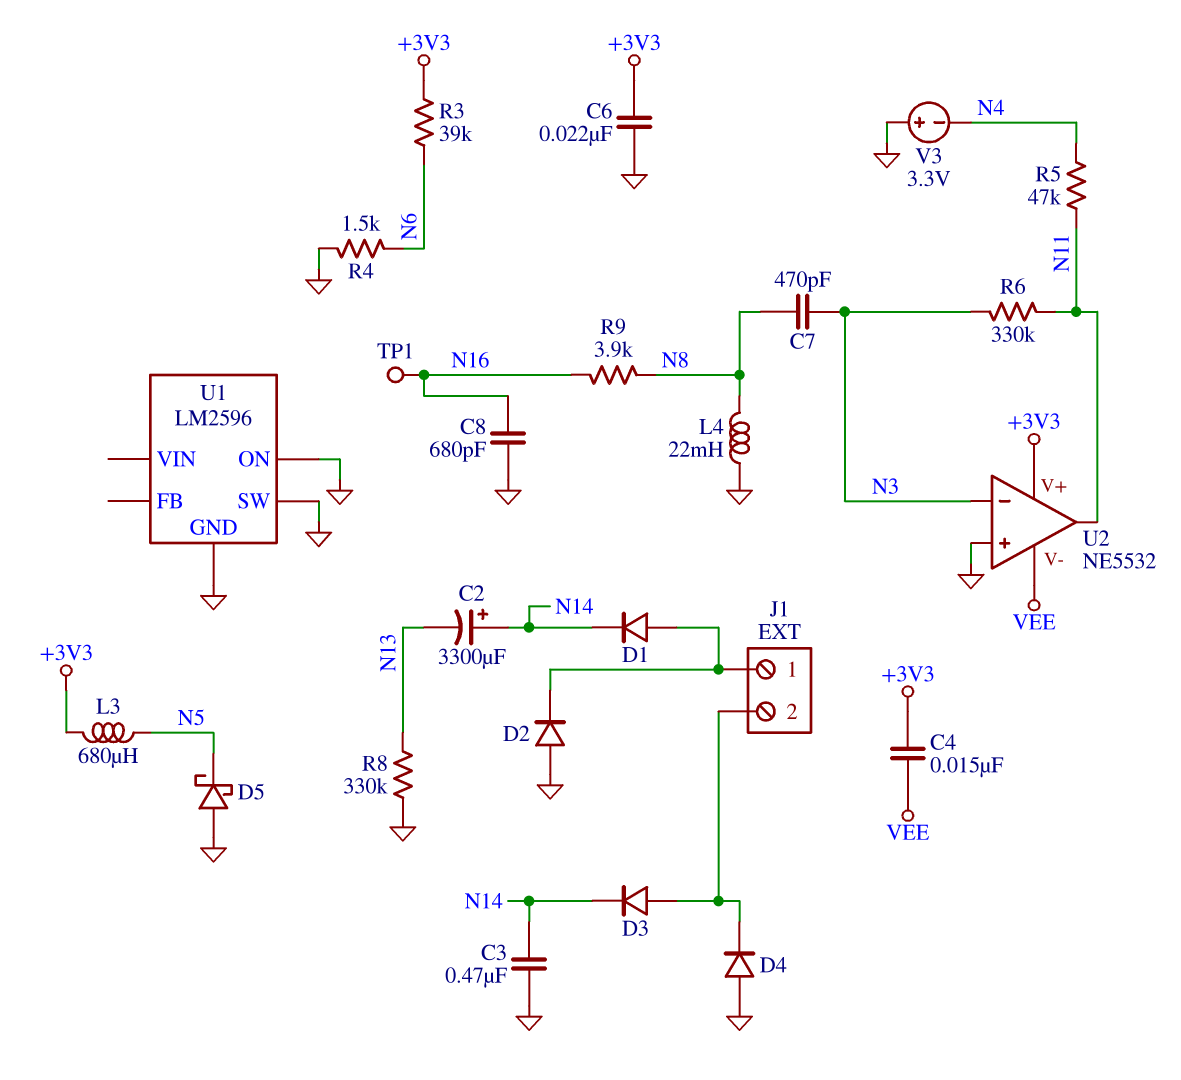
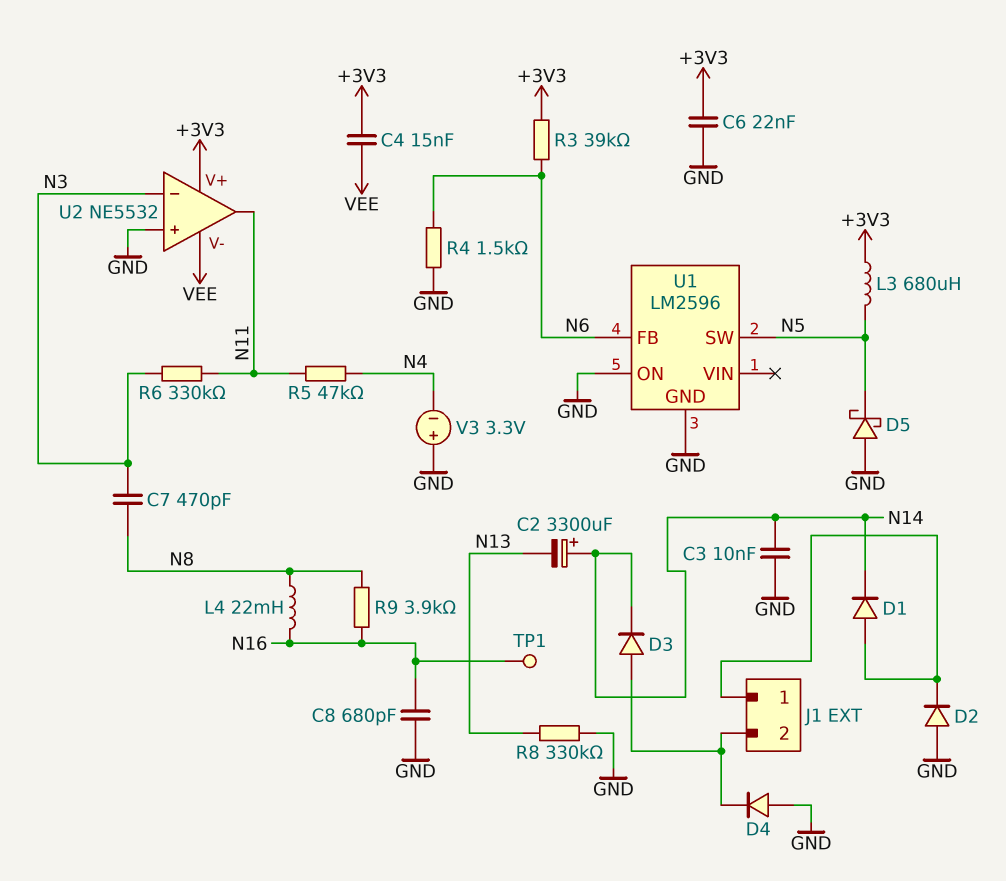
C3: 470nF (GND, N14) -> 10nF (GND, N14)
L4: 22mH (GND, N8) -> 22mH (N8, N16)
U1 pin FB: none -> N6
U1 pin SW: GND -> N5

